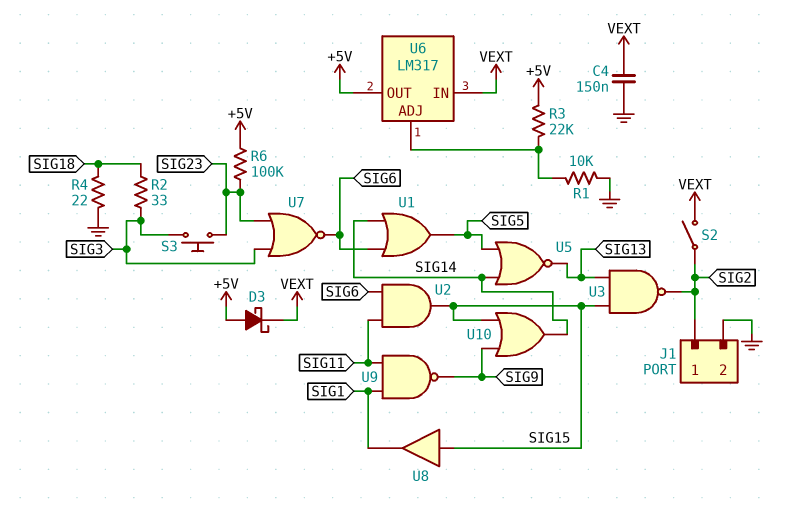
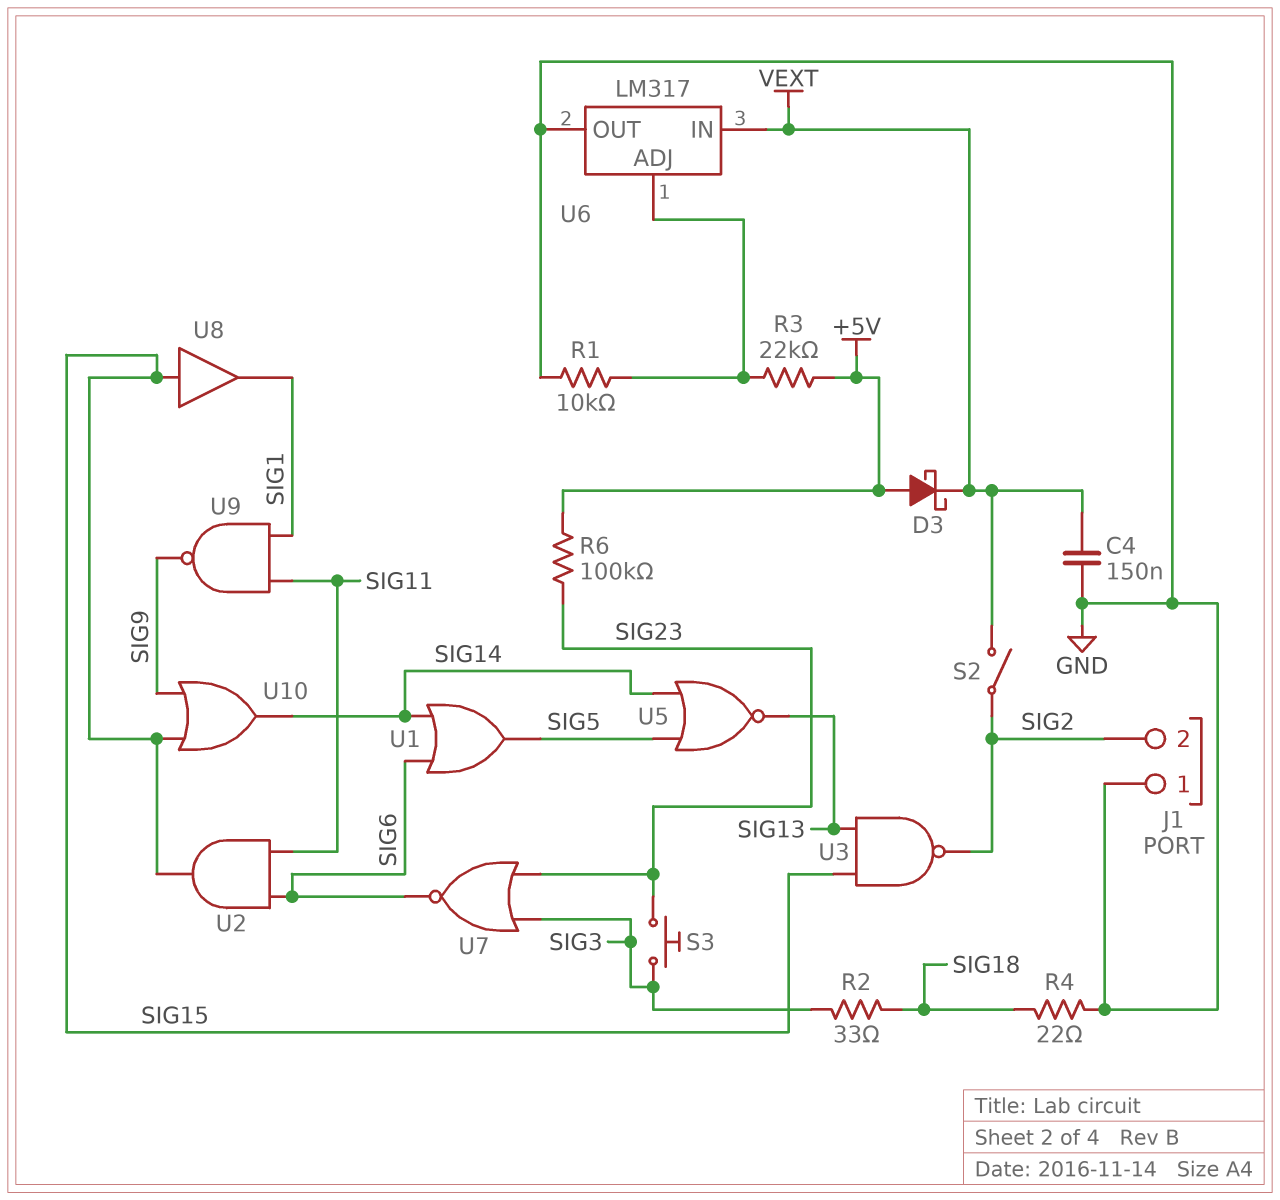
J1 pin 1: SIG2 -> GND
J1 pin 2: GND -> SIG2
U6 pin OUT: +5V -> GND

